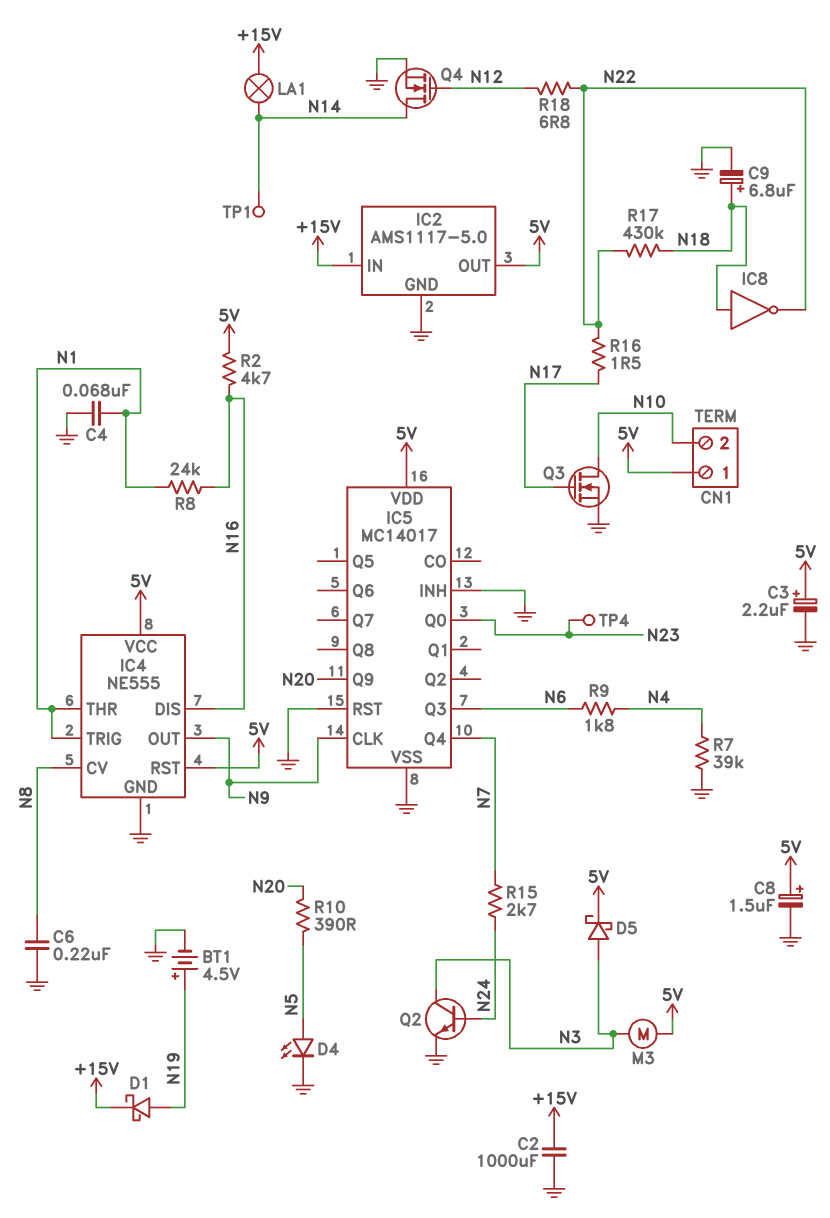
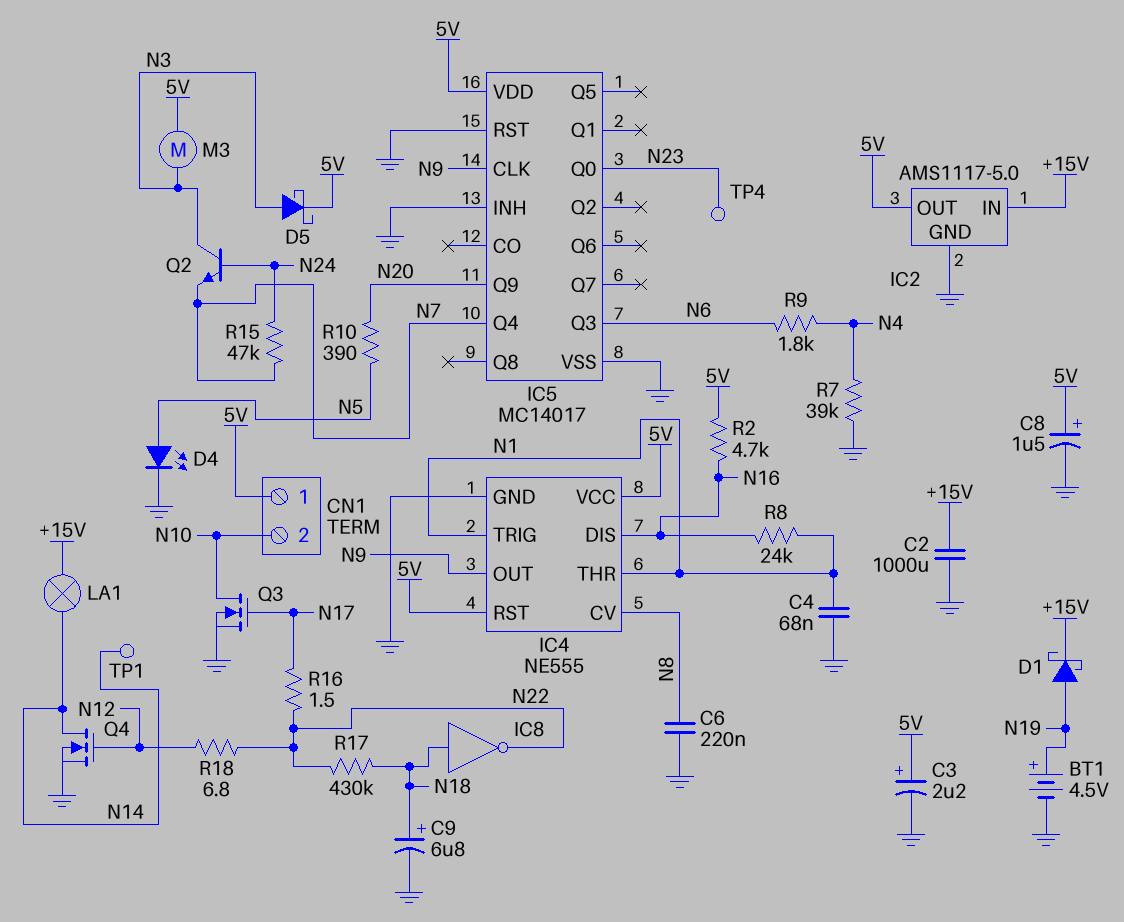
Q2: NPN (B N24, C N3, E GND) -> NPN (B N24, C N3, E N7)
R15: 2.7k (N7, N24) -> 47k (N7, N24)

